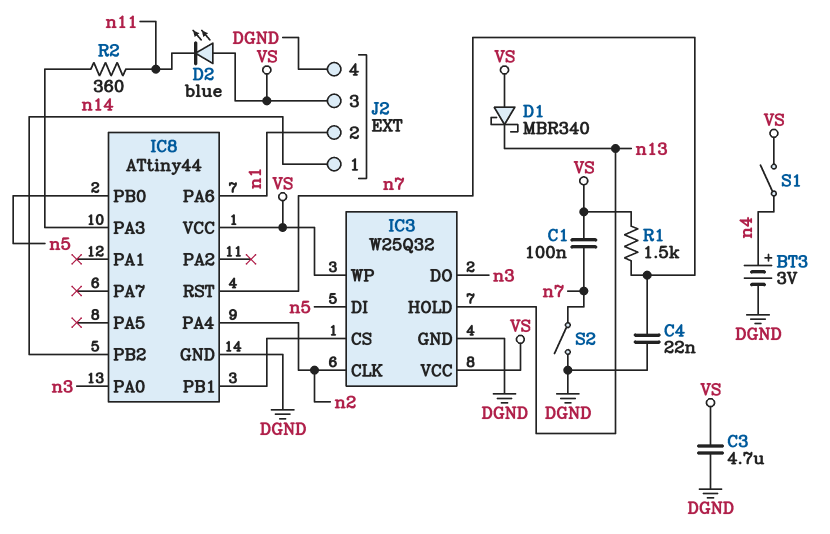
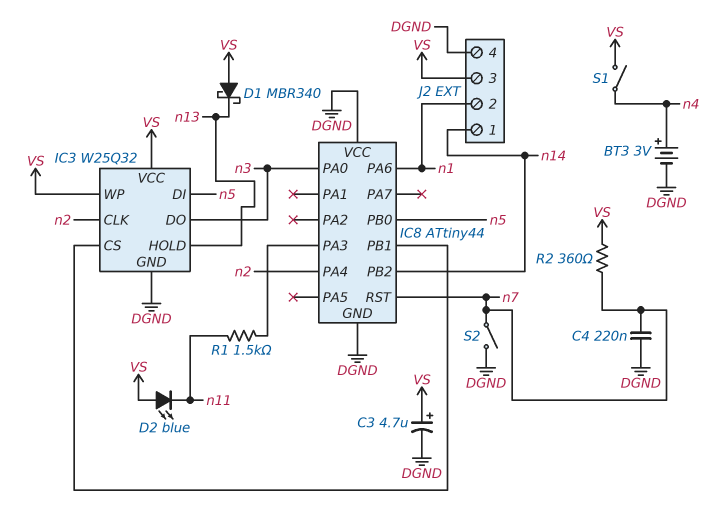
C1: 100nF (VS, n7) -> none
C3: 4.7uF (DGND, VS) -> 4.7uF (plus VS, minus DGND)
C4: 22nF (DGND, n7) -> 220nF (DGND, n7)
IC8 pin VCC: VS -> DGND
R1: 1.5k (VS, n7) -> 1.5k (IC8/PA3, n11)
R2: 360 (IC8/PA3, n11) -> 360 (VS, n7)

